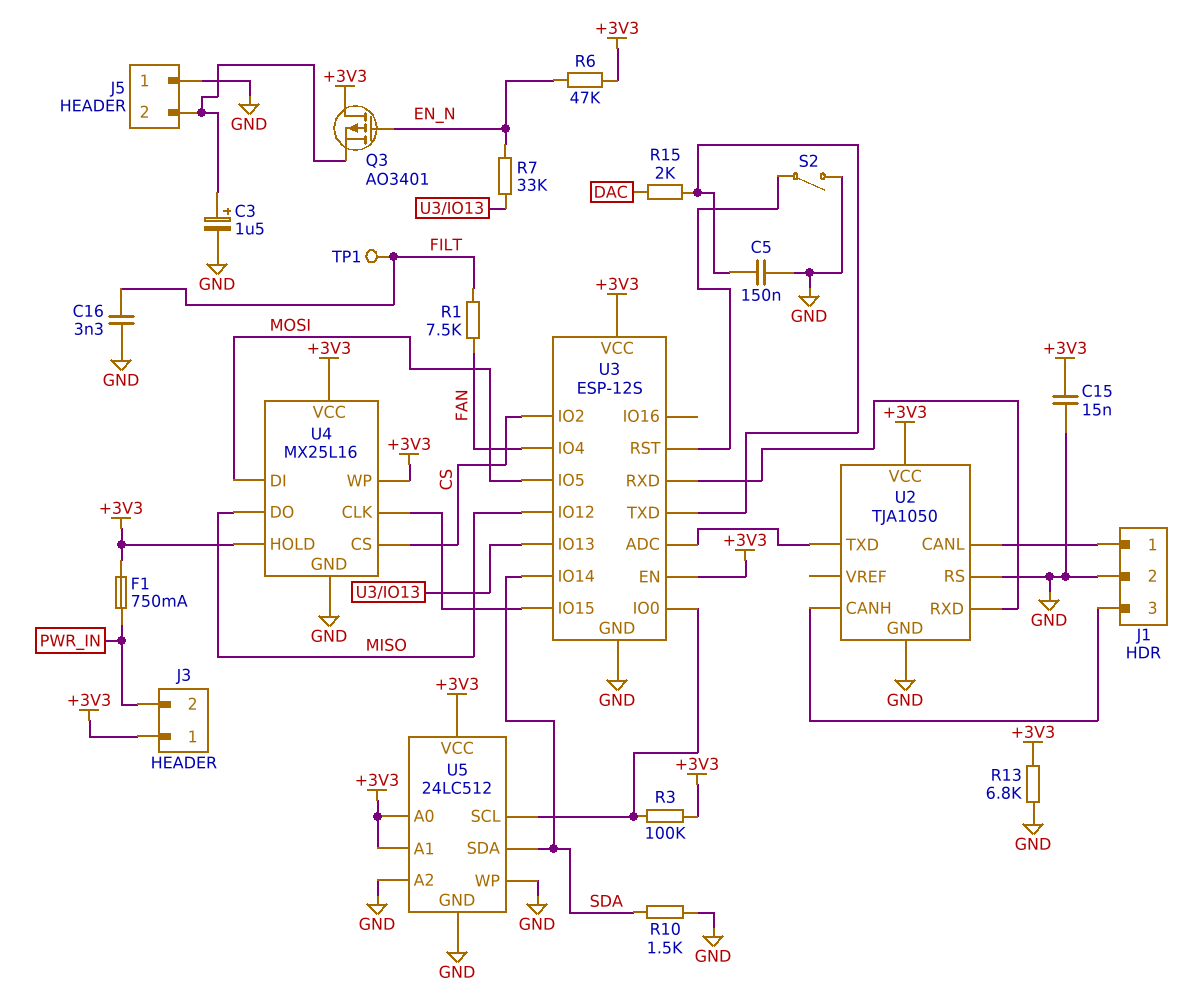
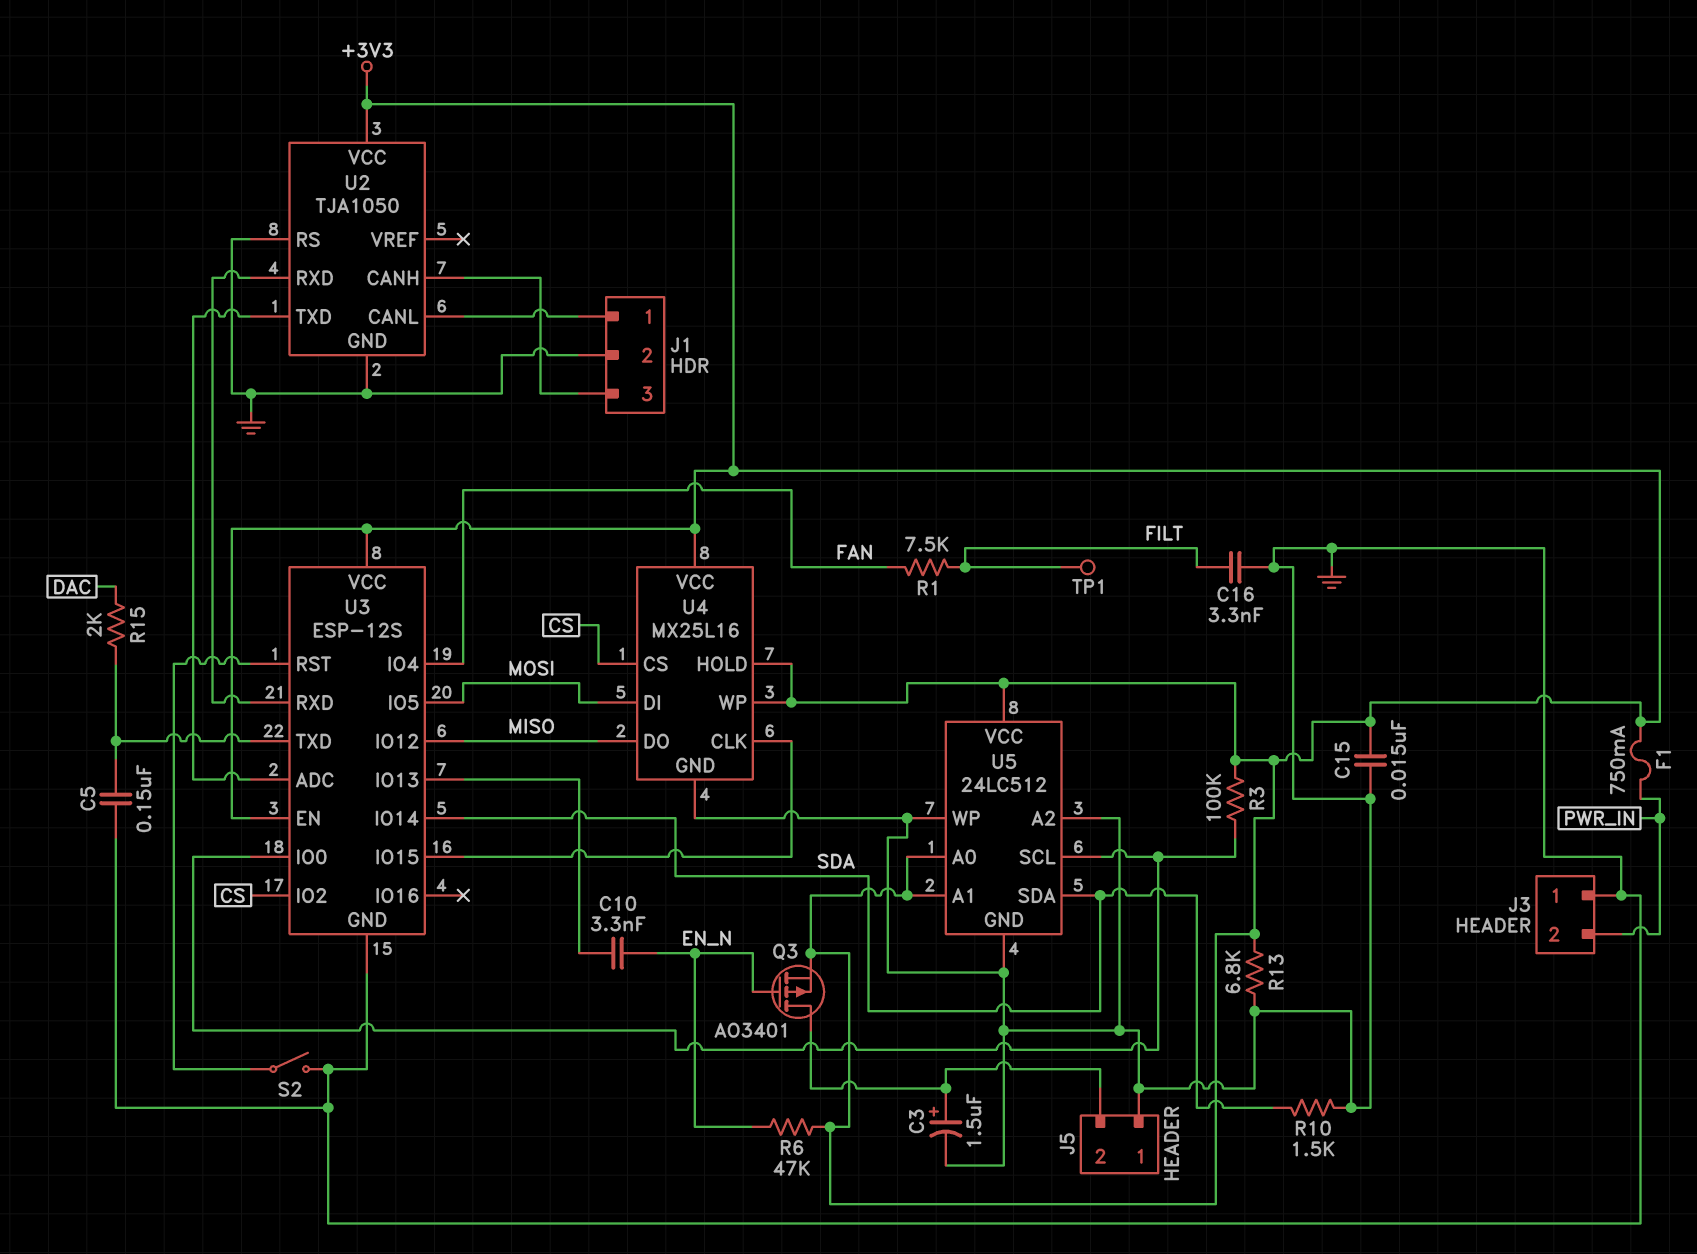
C10: none -> 3.3nF (EN_N, U3/IO13)
J3 pin 1: +3V3 -> GND
Q3: PMOS AO3401 (G EN_N, D +3V3, S J5/2) -> PMOS AO3401 (G EN_N, D J5/2, S +3V3)
R7: 33k (EN_N, U3/IO13) -> none

